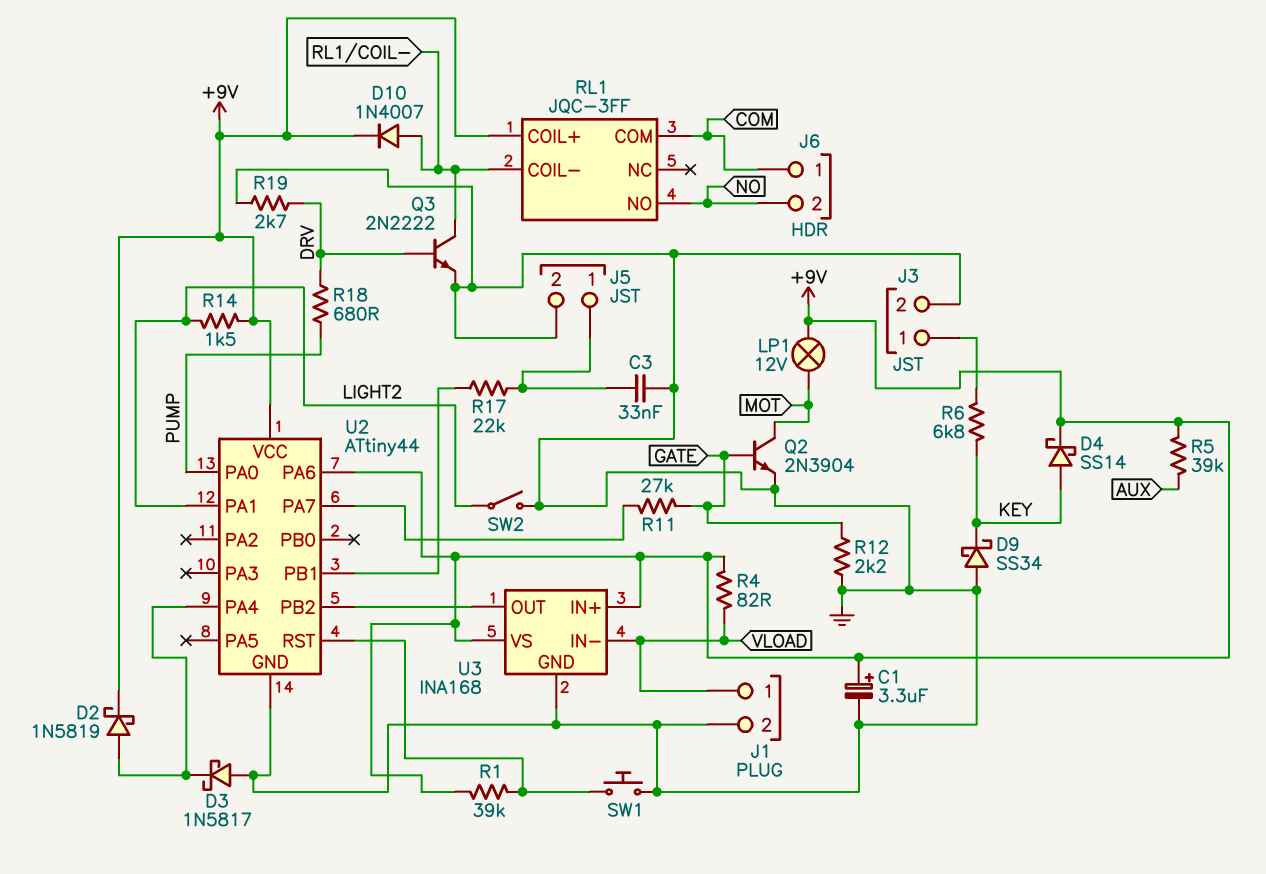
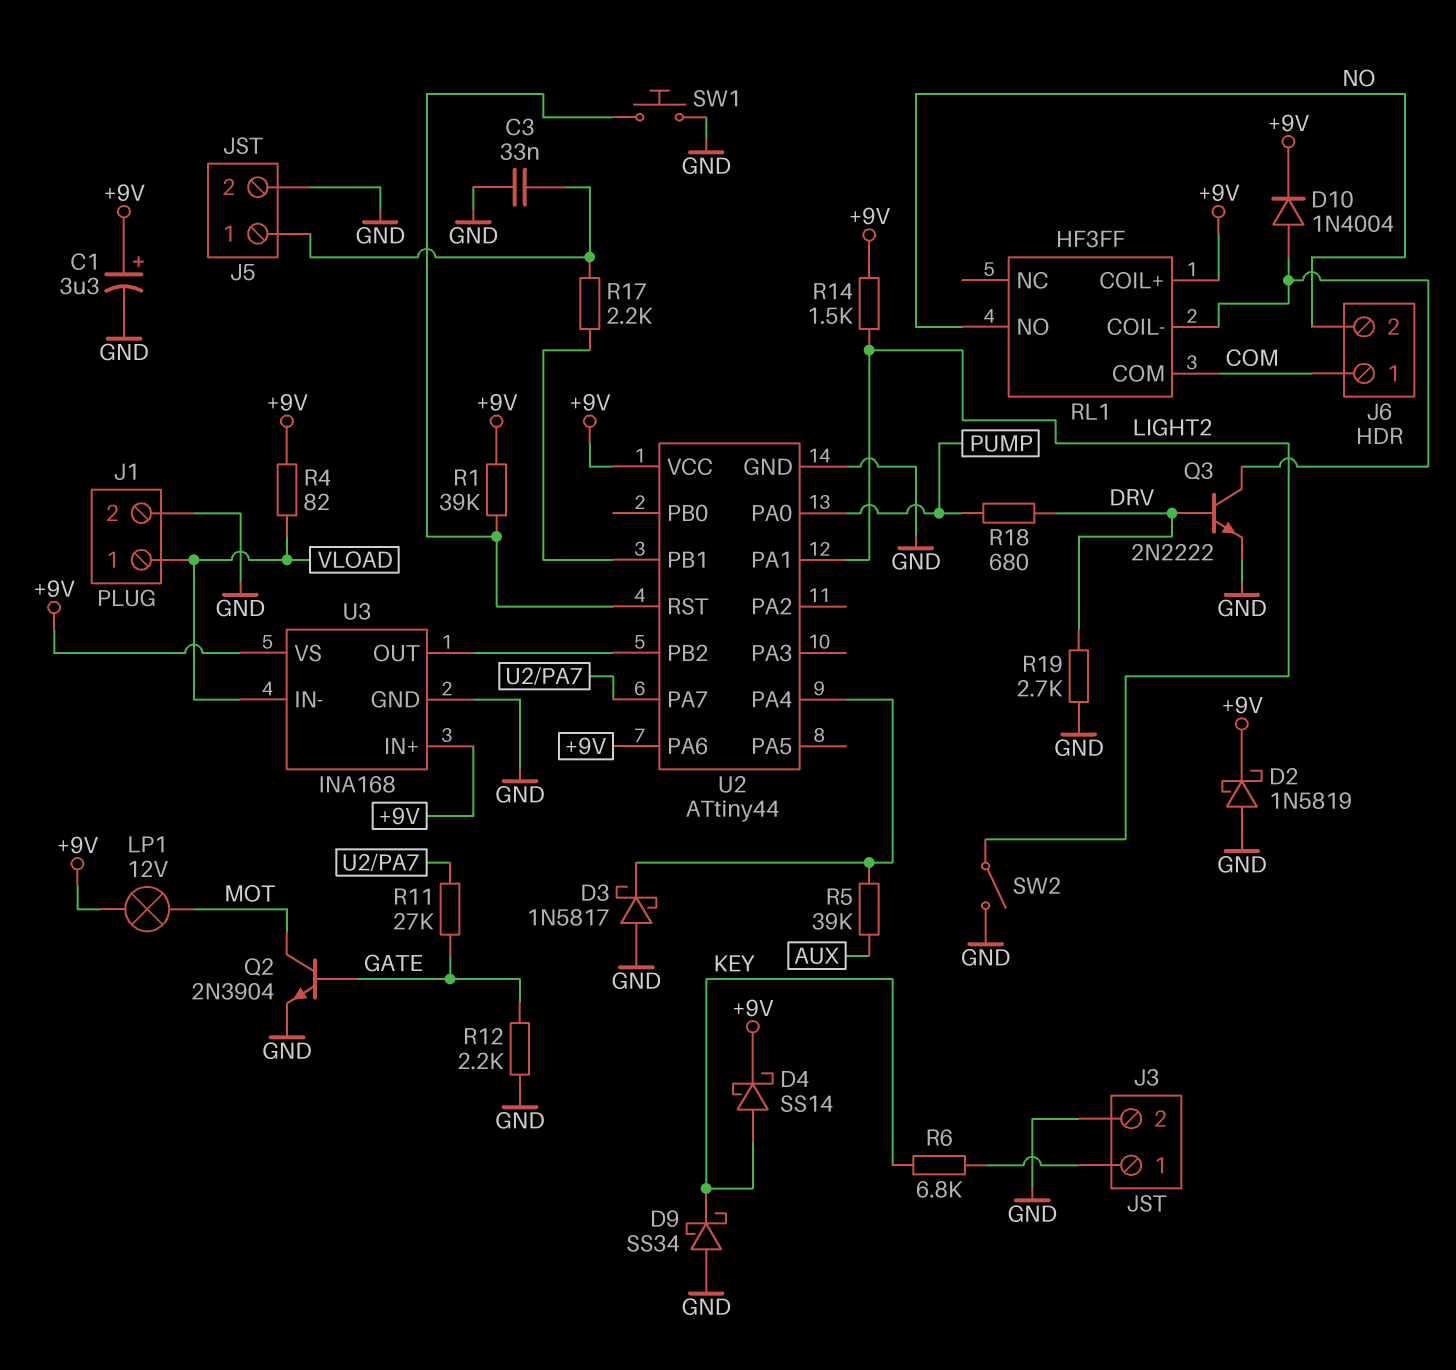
D2: schottky 1N5819 (A U2/PA4, K +9V) -> schottky 1N5819 (A GND, K +9V)
D10: diode 1N4007 (A RL1/COIL-, K +9V) -> diode 1N4004 (A RL1/COIL-, K +9V)
R5: 39k (+9V, AUX) -> 39k (AUX, U2/PA4)
R17: 22k (J5/1, U2/PB1) -> 2.2k (J5/1, U2/PB1)
RL1: JQC-3FF -> HF3FF

